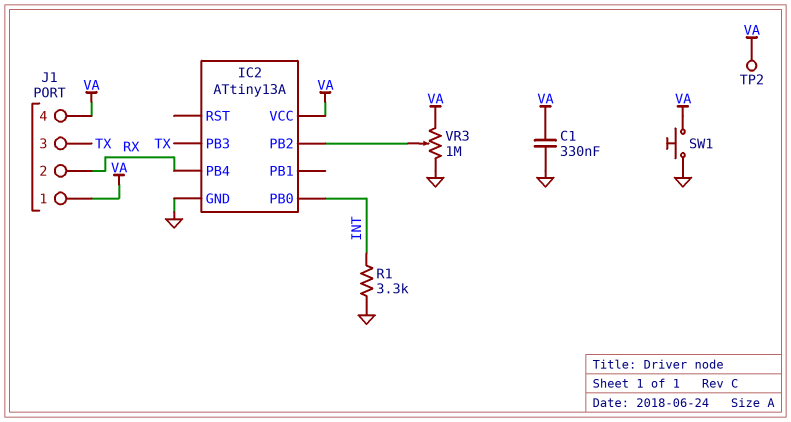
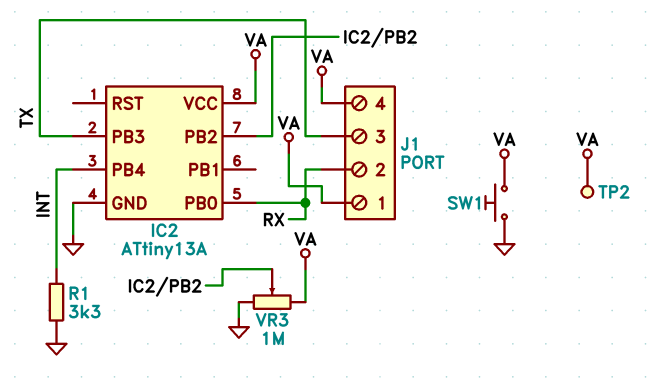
C1: 330nF (GND, VA) -> none
IC2 pin PB0: INT -> RX
IC2 pin PB4: RX -> INT

